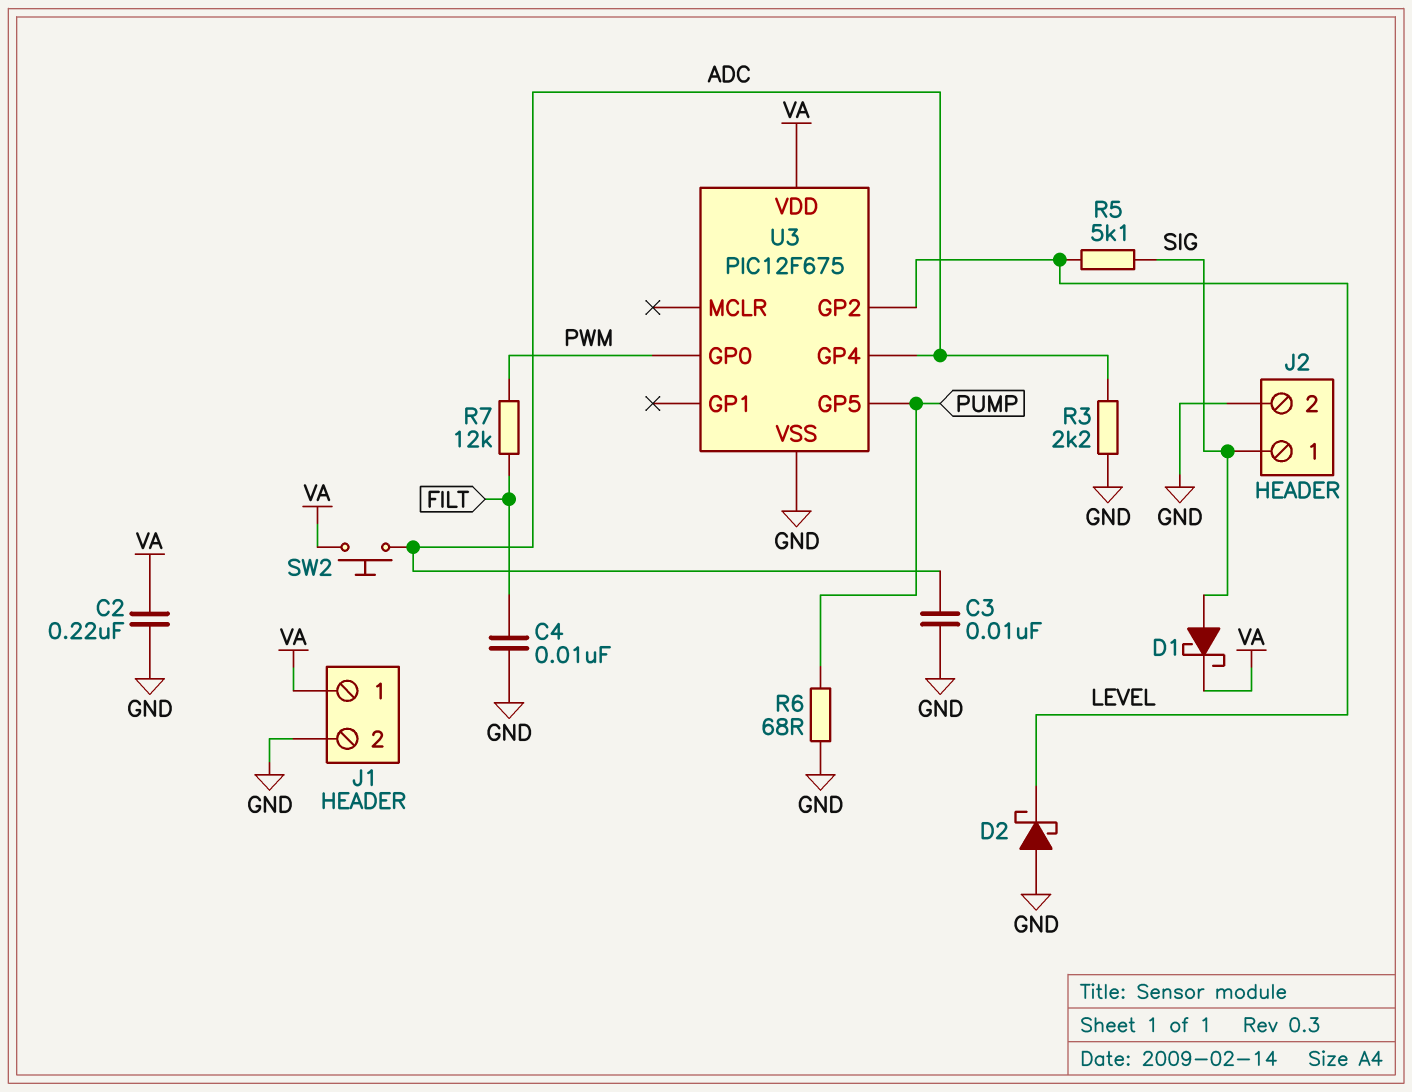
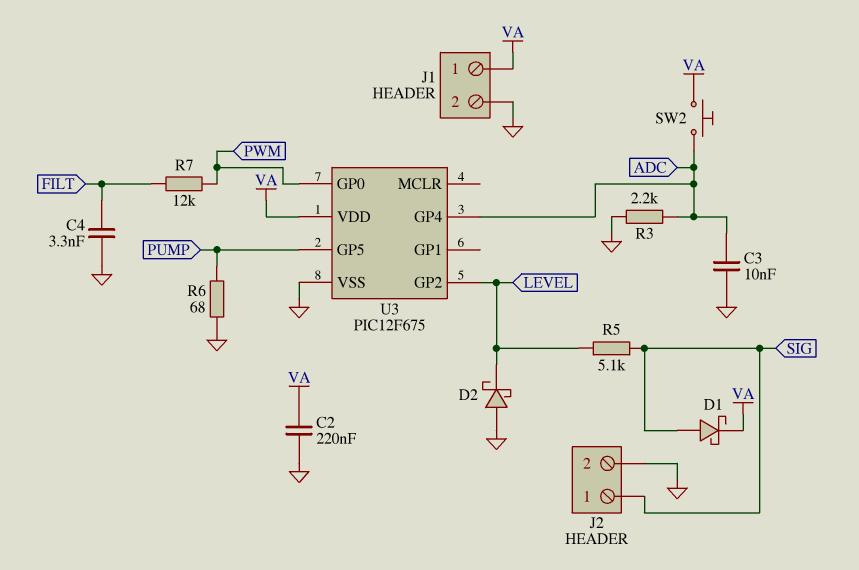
C4: 10nF (FILT, GND) -> 3.3nF (FILT, GND)

